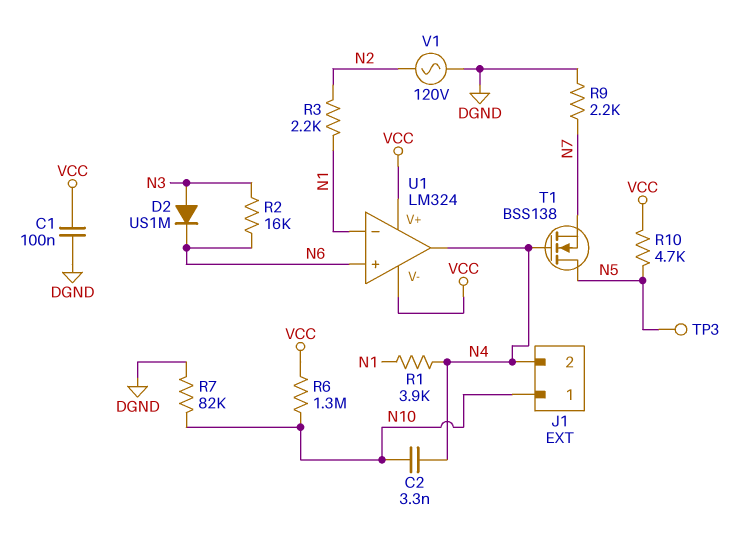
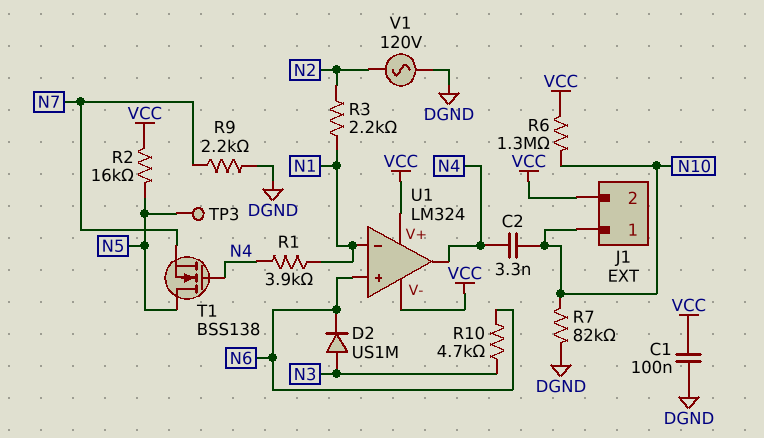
J1 pin 2: N4 -> VCC
R2: 16k (N3, N6) -> 16k (N5, VCC)
R10: 4.7k (N5, VCC) -> 4.7k (N3, N6)

